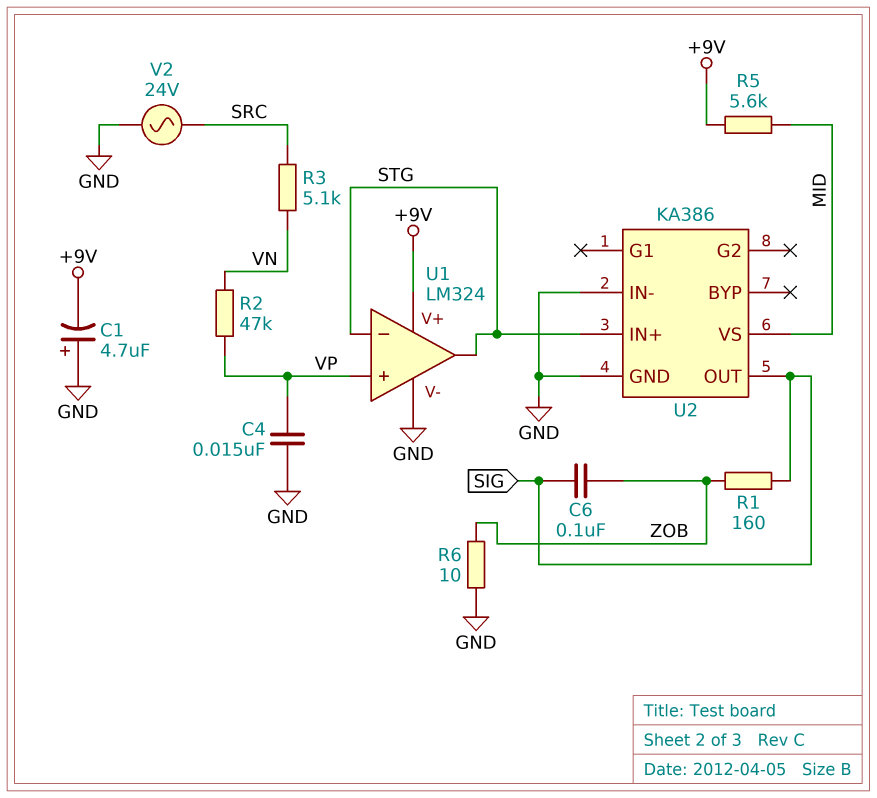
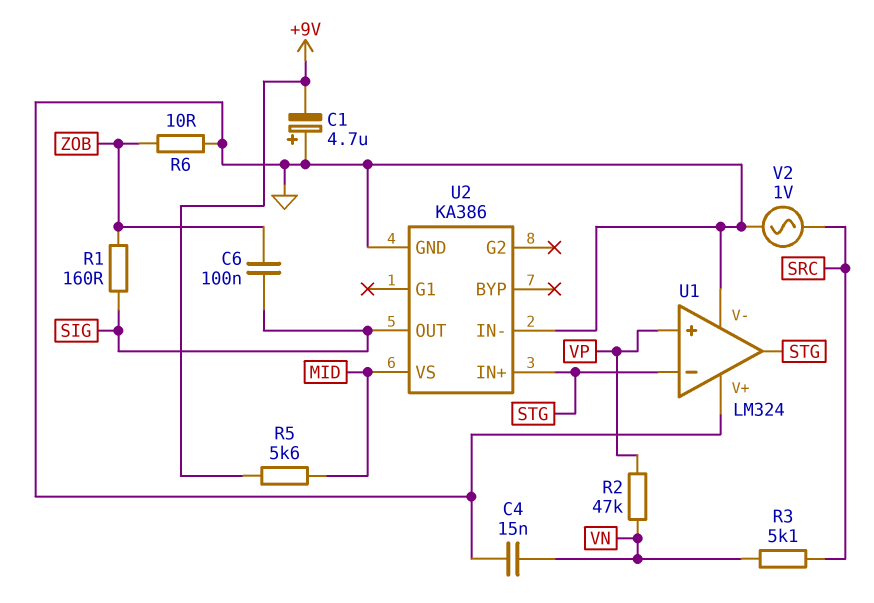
C4: 15nF (GND, VP) -> 15nF (GND, VN)
U1 pin V+: +9V -> GND
V2: AC 24V (GND, SRC) -> AC 1V (GND, SRC)

